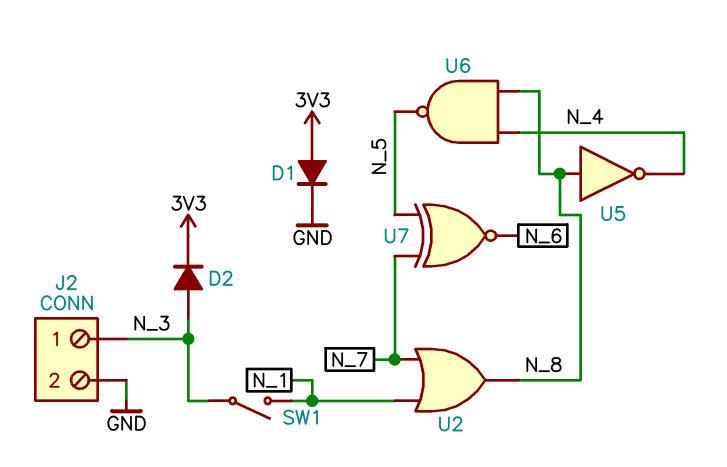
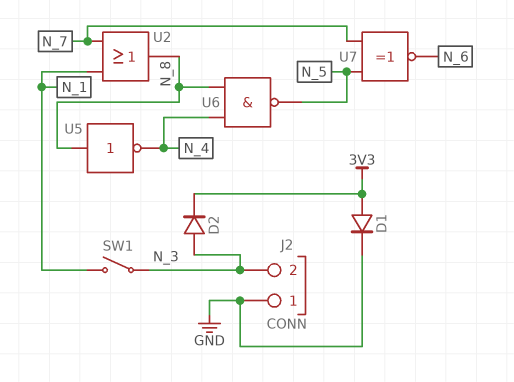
J2 pin 1: N_3 -> GND
J2 pin 2: GND -> N_3

